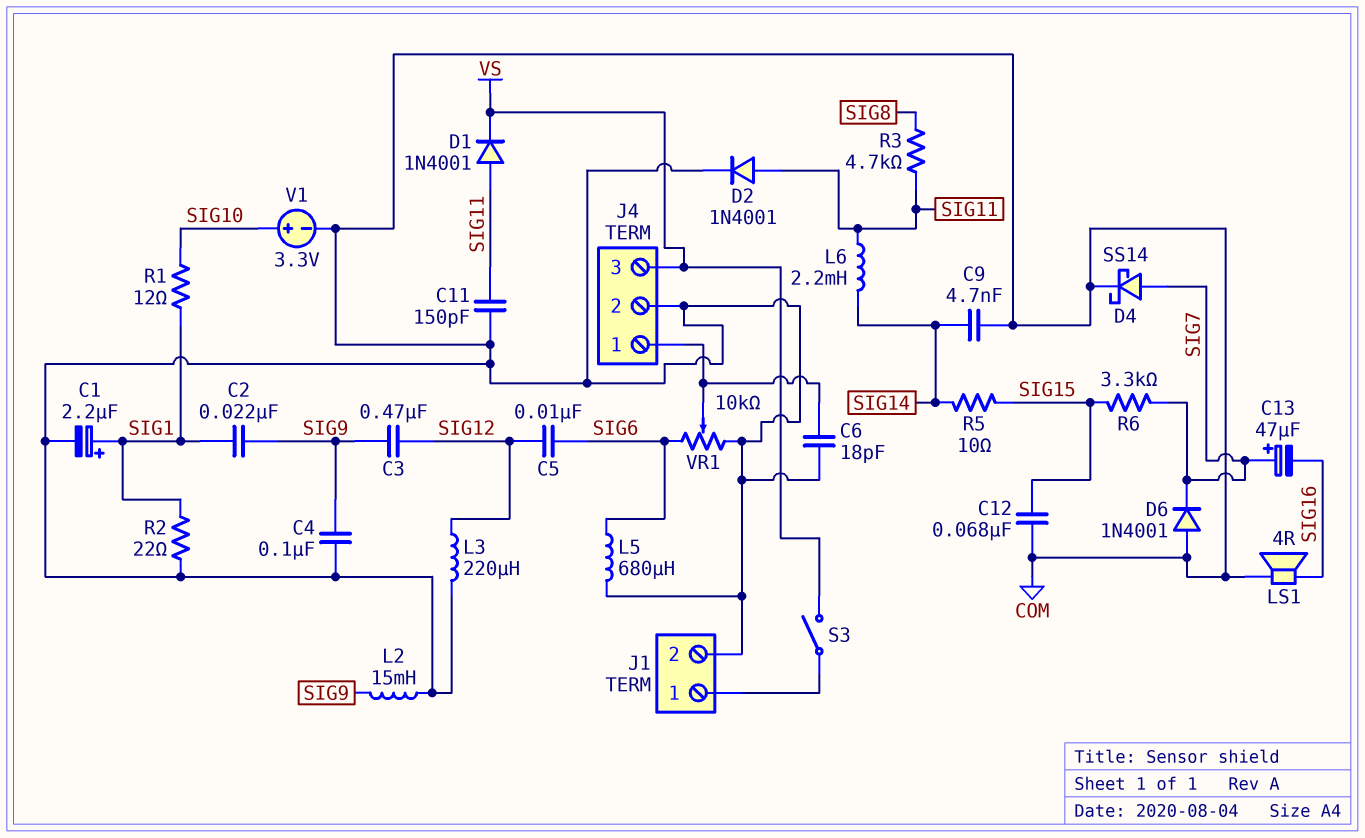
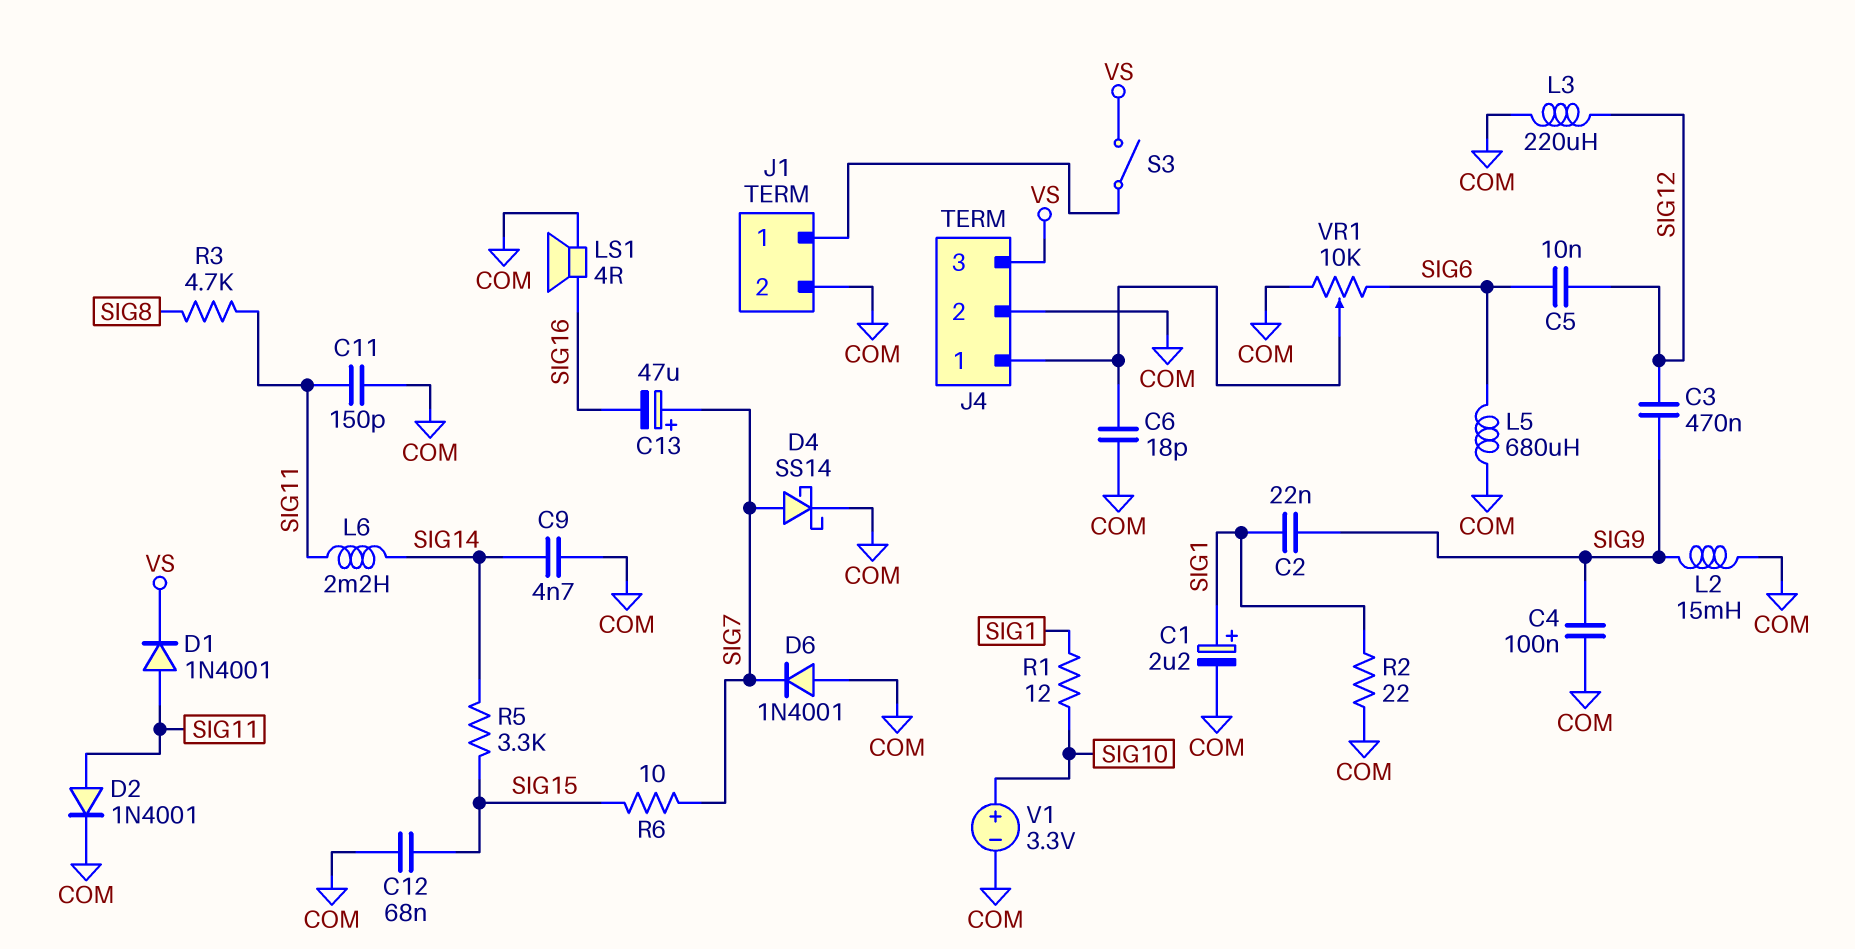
R5: 10 (SIG14, SIG15) -> 3.3k (SIG14, SIG15)
R6: 3.3k (SIG7, SIG15) -> 10 (SIG7, SIG15)

